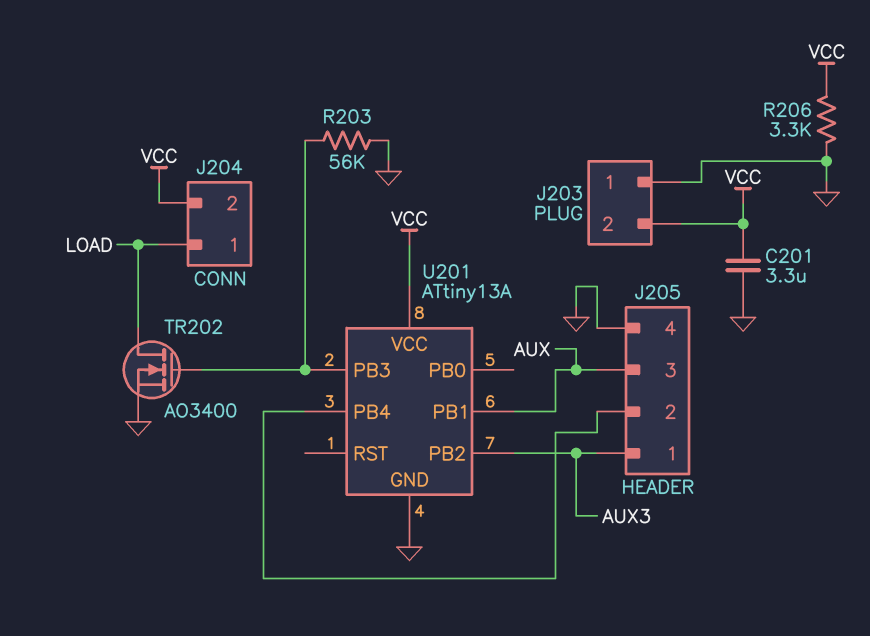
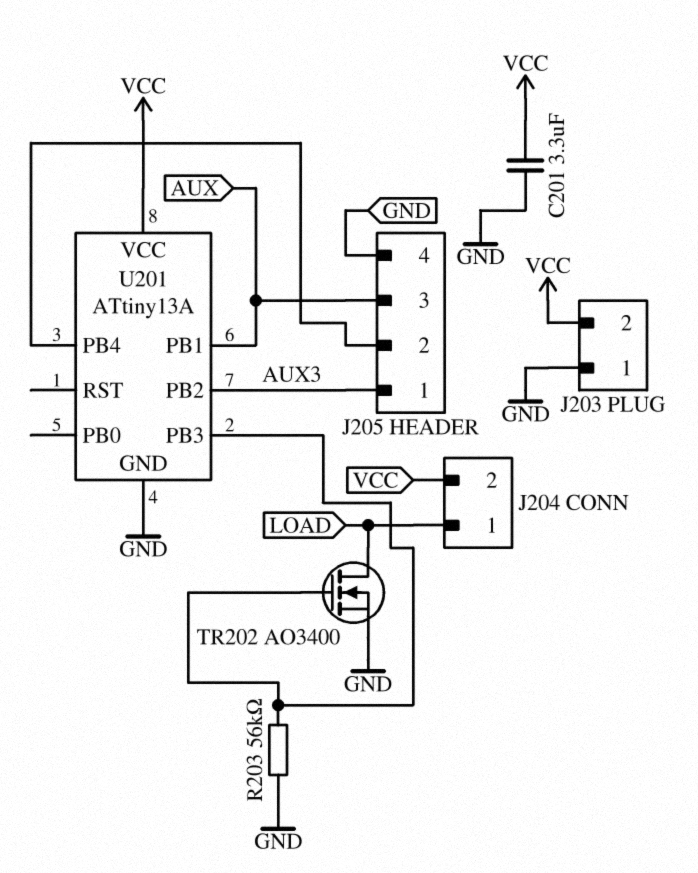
R206: 3.3k (GND, VCC) -> none

